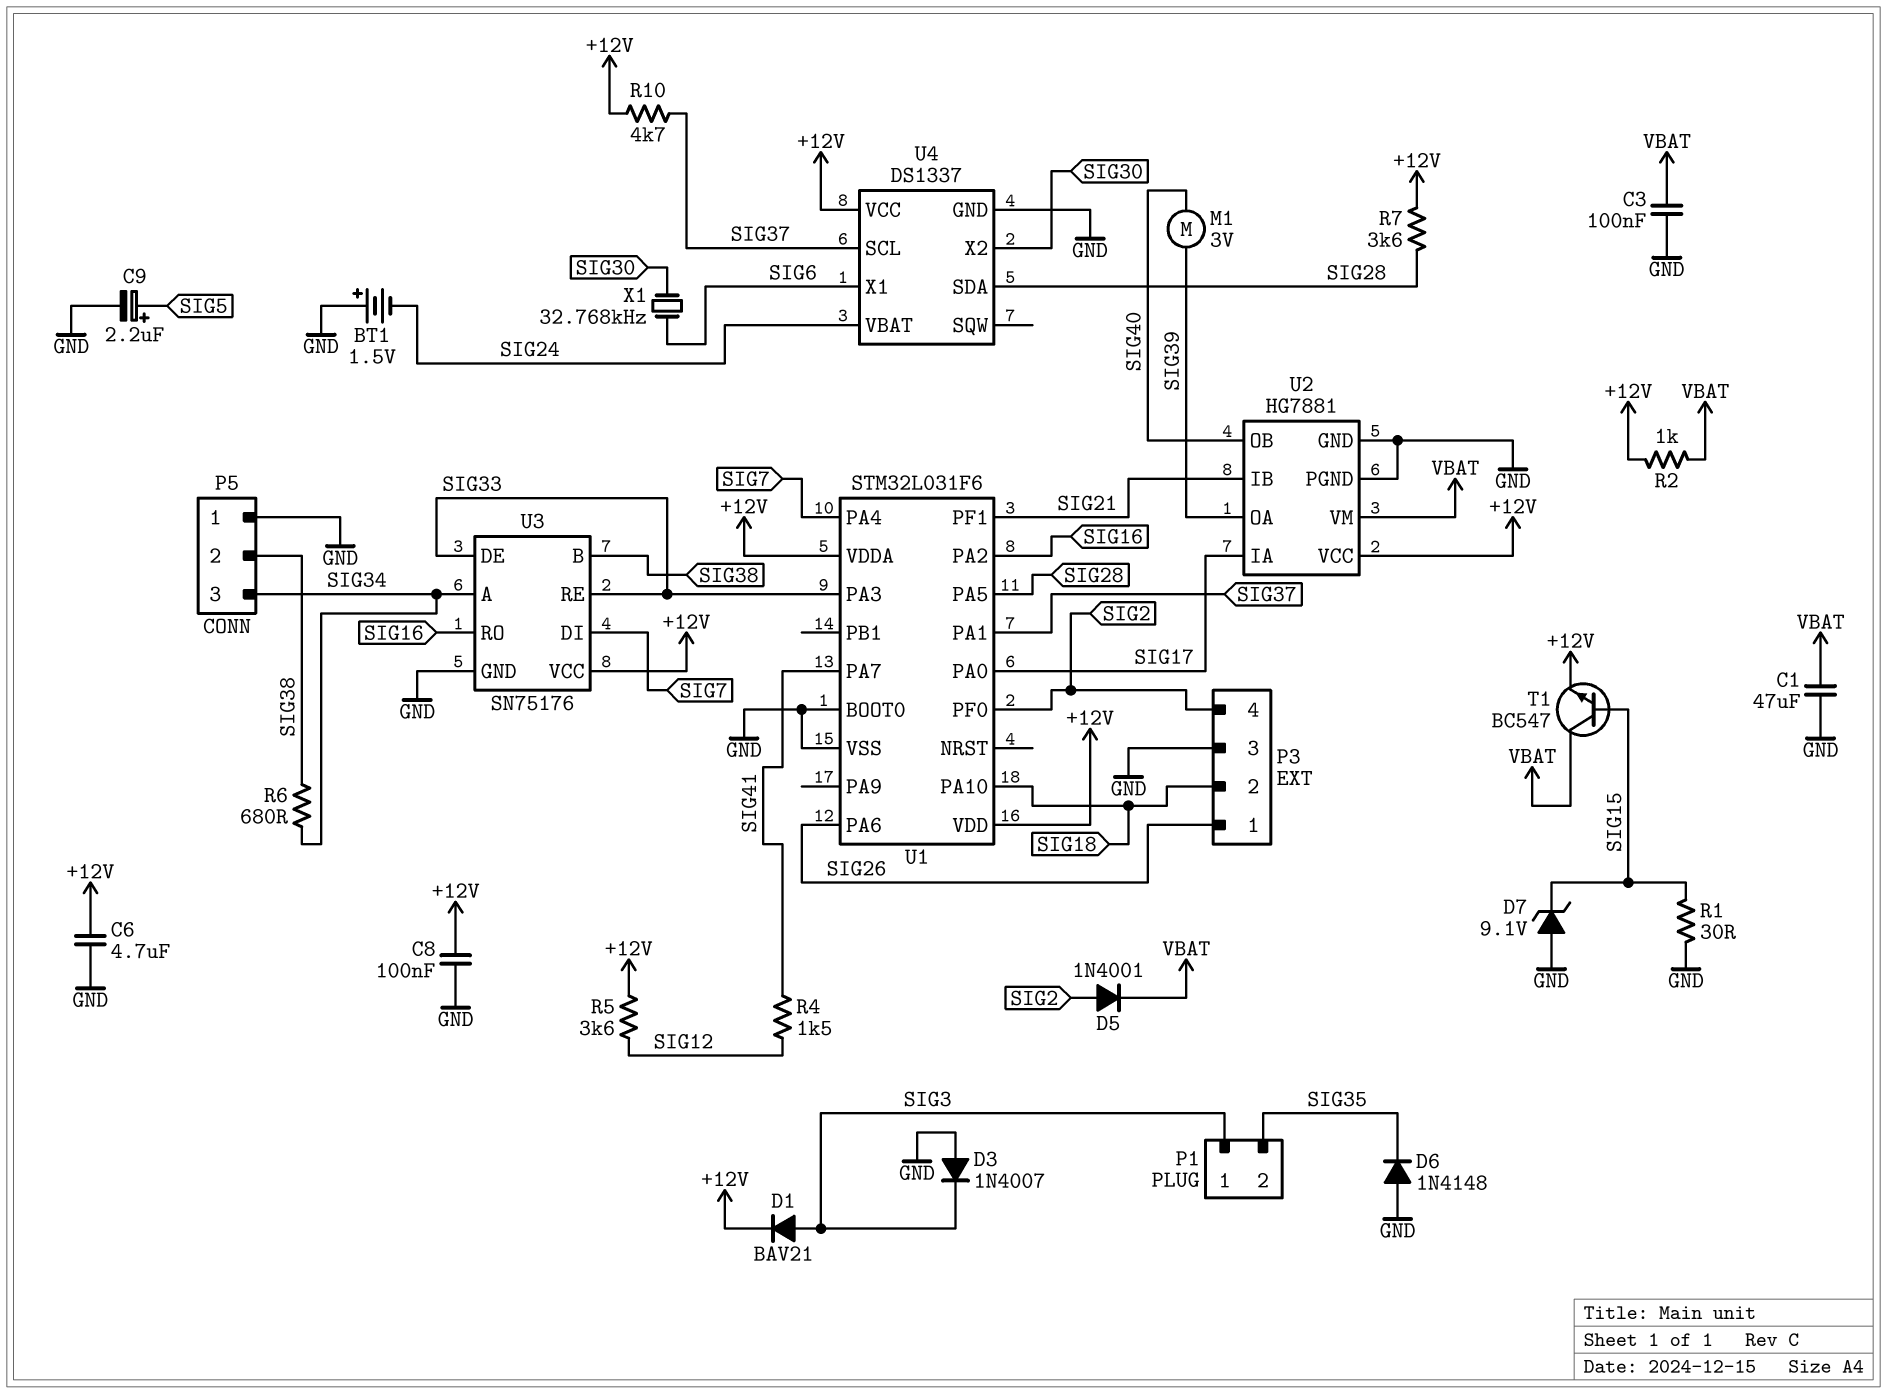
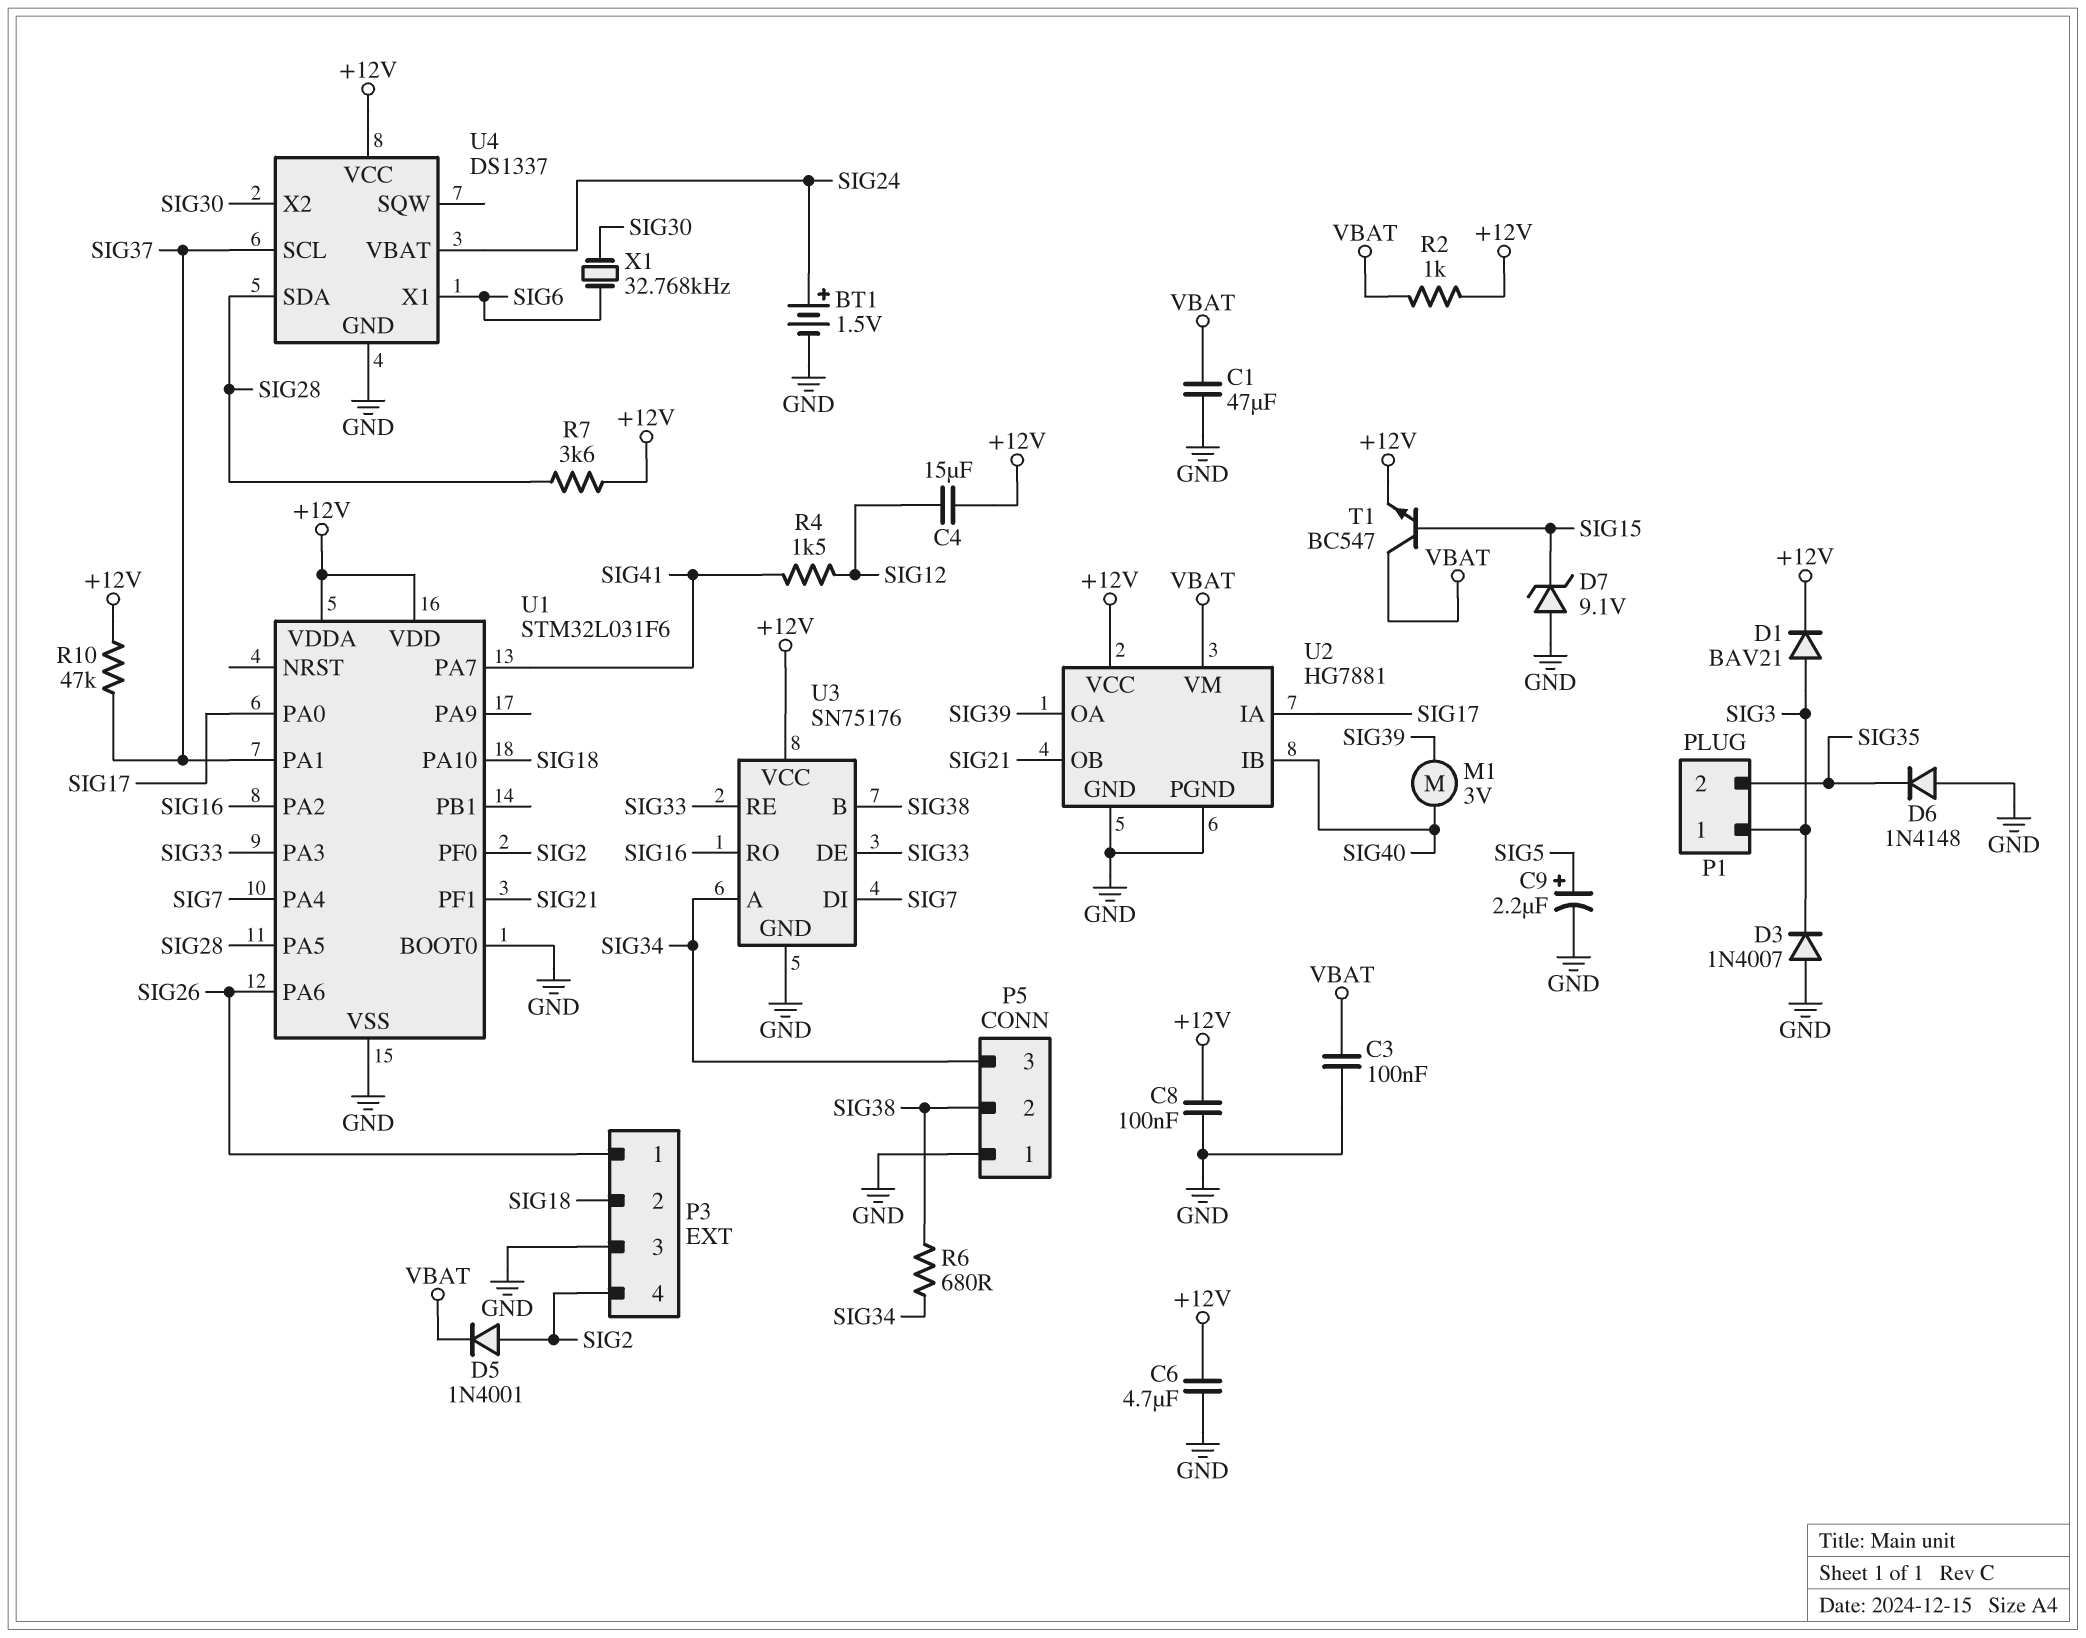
BT1: 1.5V (plus GND, minus SIG24) -> 1.5V (plus SIG24, minus GND)
C4: none -> 15uF (+12V, SIG12)
R1: 30 (GND, SIG15) -> none
R5: 3.6k (+12V, SIG12) -> none
R10: 4.7k (+12V, SIG37) -> 47k (+12V, SIG37)
U2 pin IB: SIG21 -> SIG40
U2 pin OB: SIG40 -> SIG21

